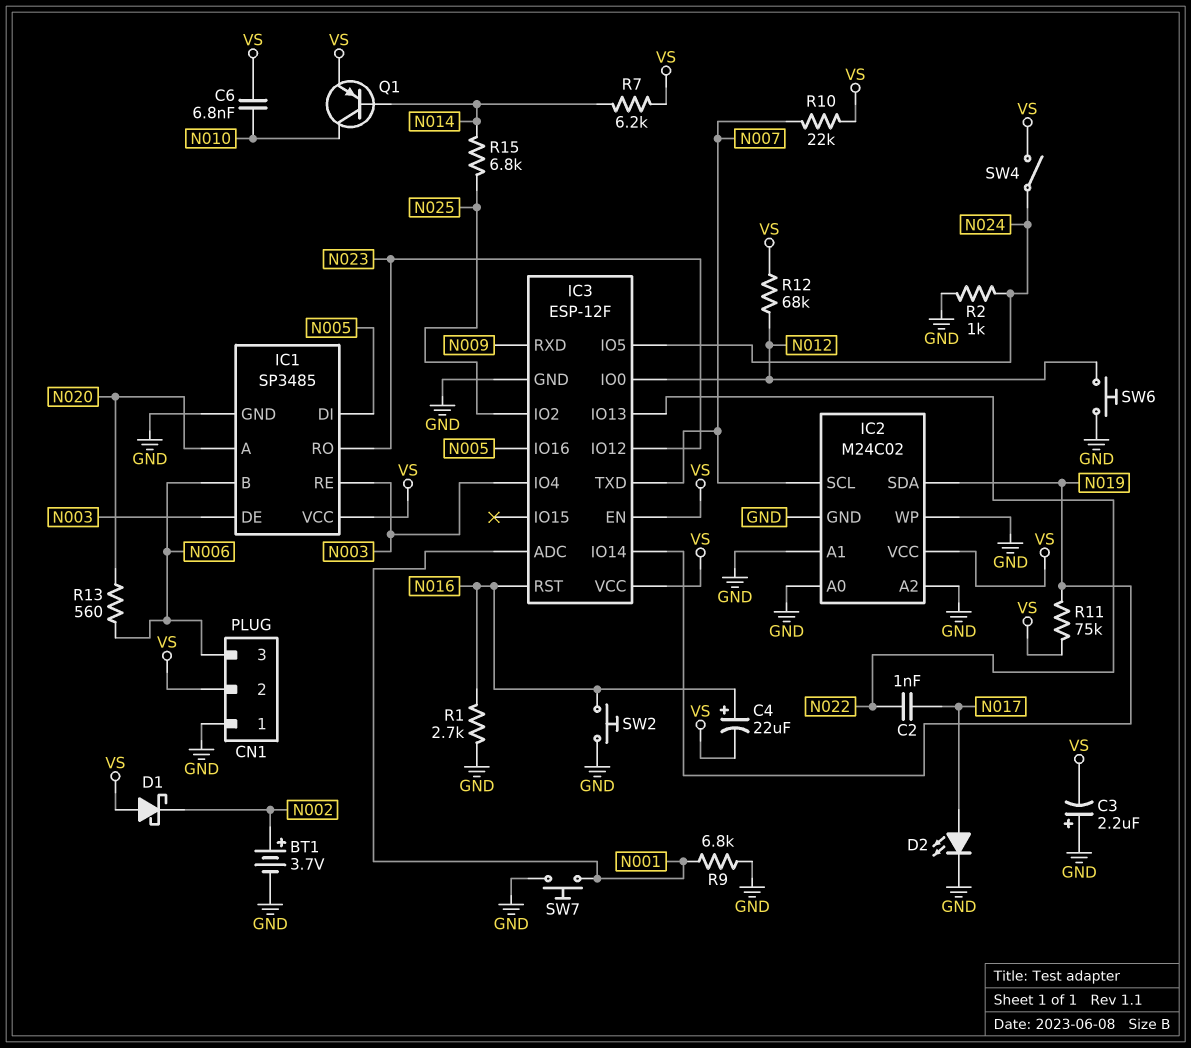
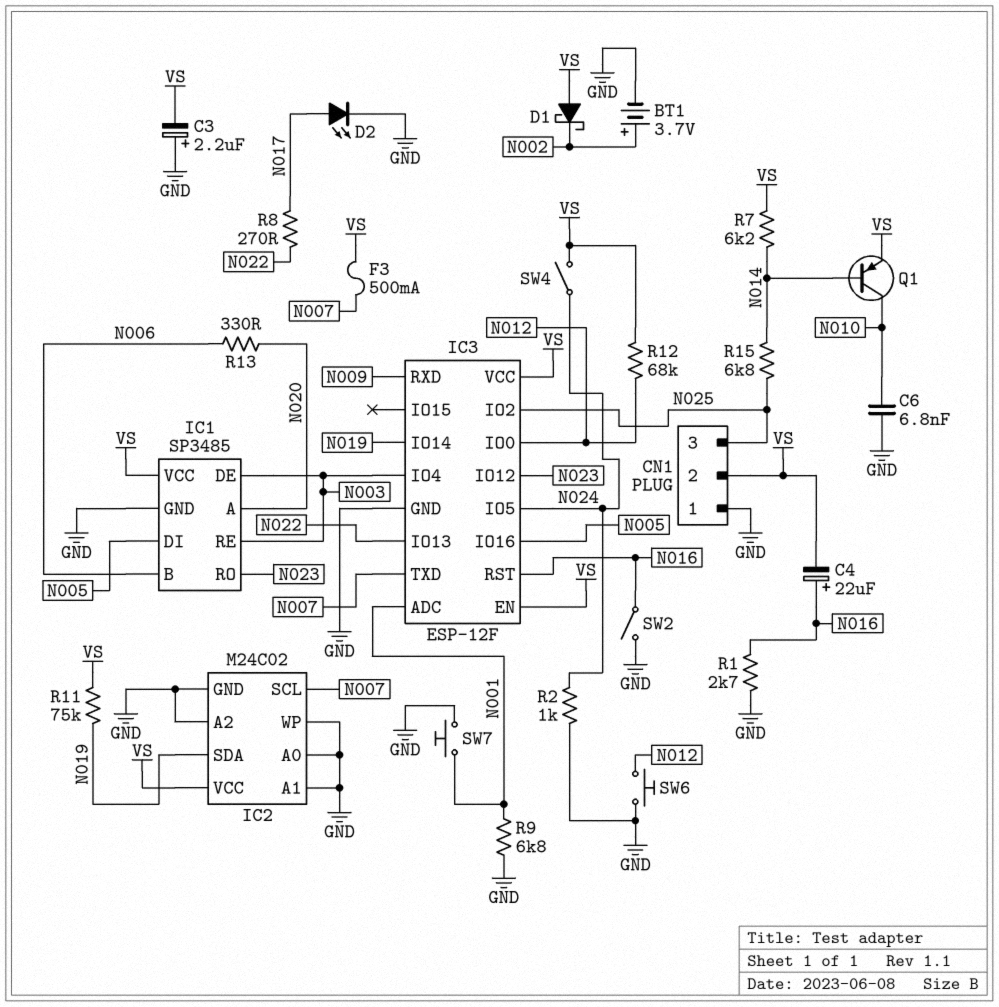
C2: 1nF (N017, N022) -> none
C6: 6.8nF (N010, VS) -> 6.8nF (GND, N010)
CN1 pin 3: N006 -> N025
F3: none -> 500mA (N007, VS)
R8: none -> 270 (N017, N022)
R10: 22k (N007, VS) -> none
R13: 560 (N006, N020) -> 330 (N006, N020)
SW2: button (GND, N016) -> switch (GND, N016)

